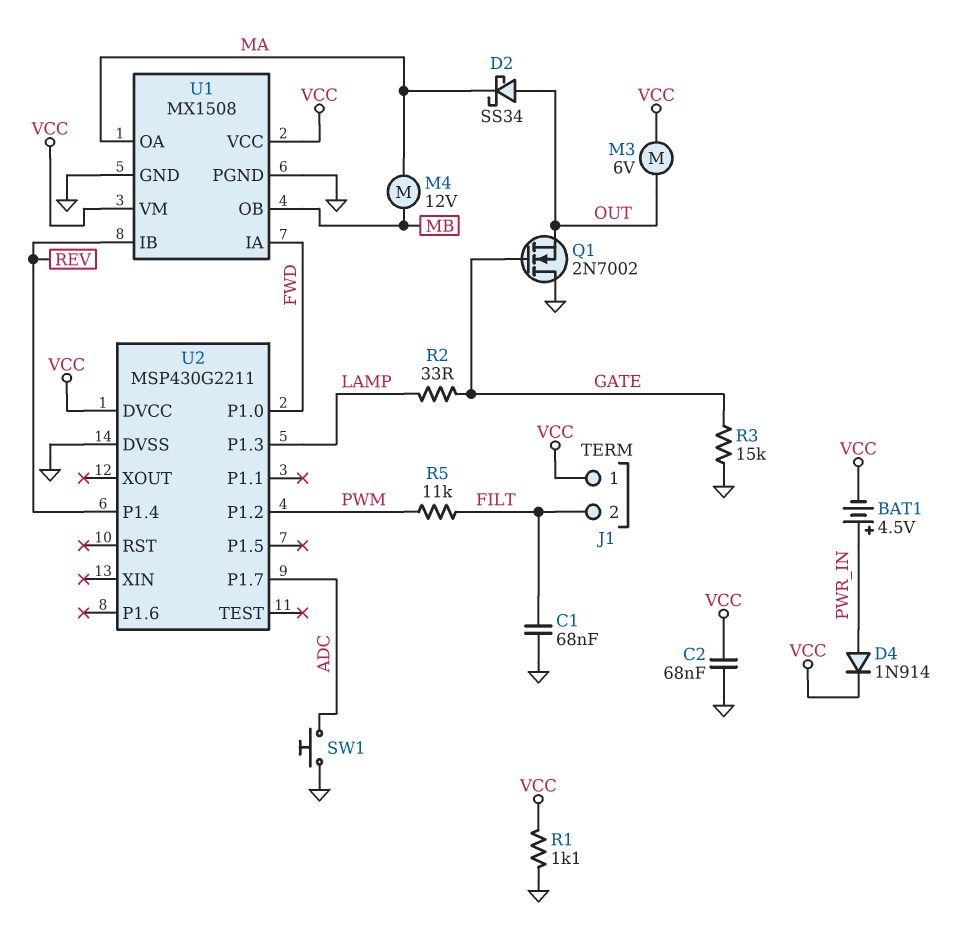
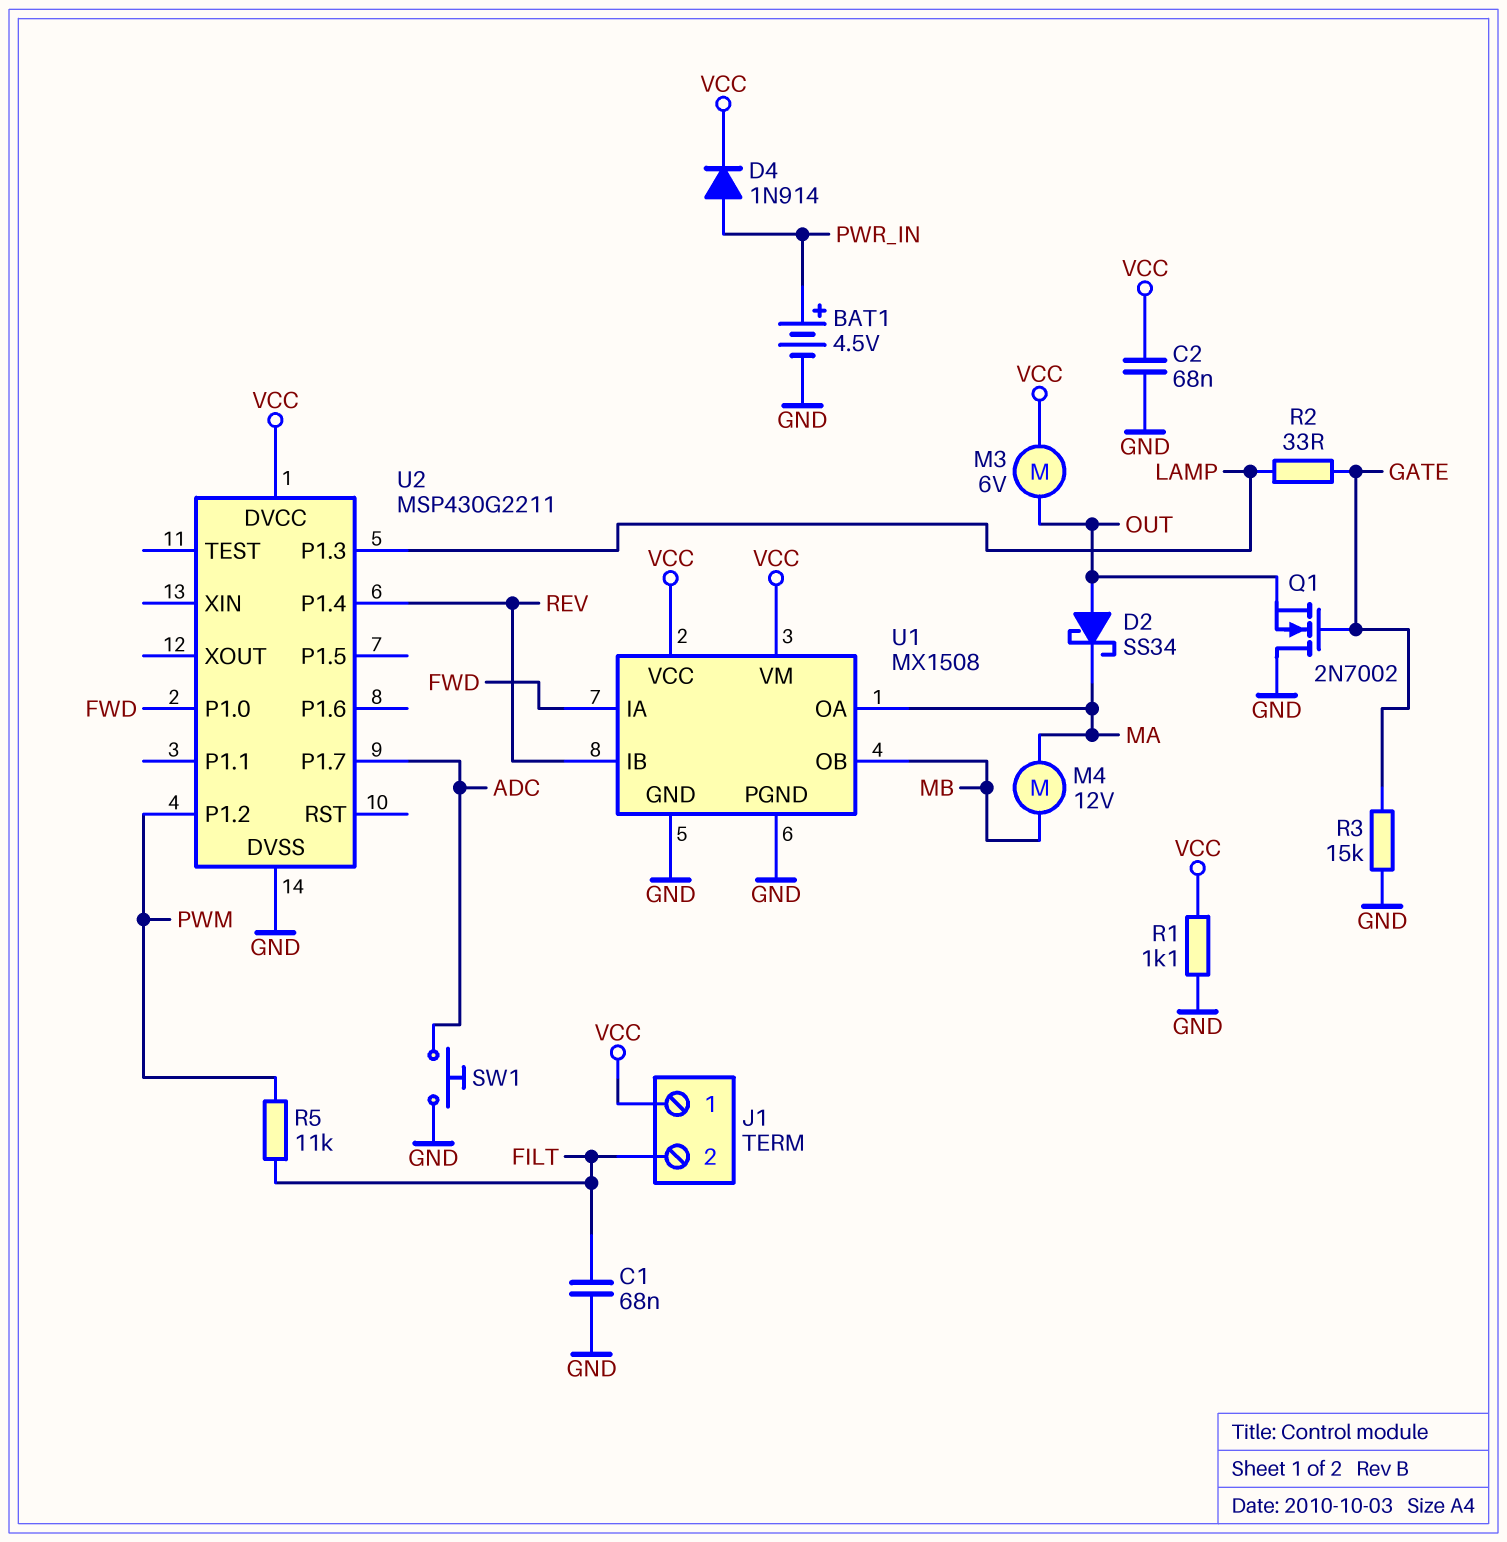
BAT1: 4.5V (plus PWR_IN, minus VCC) -> 4.5V (plus PWR_IN, minus GND)

